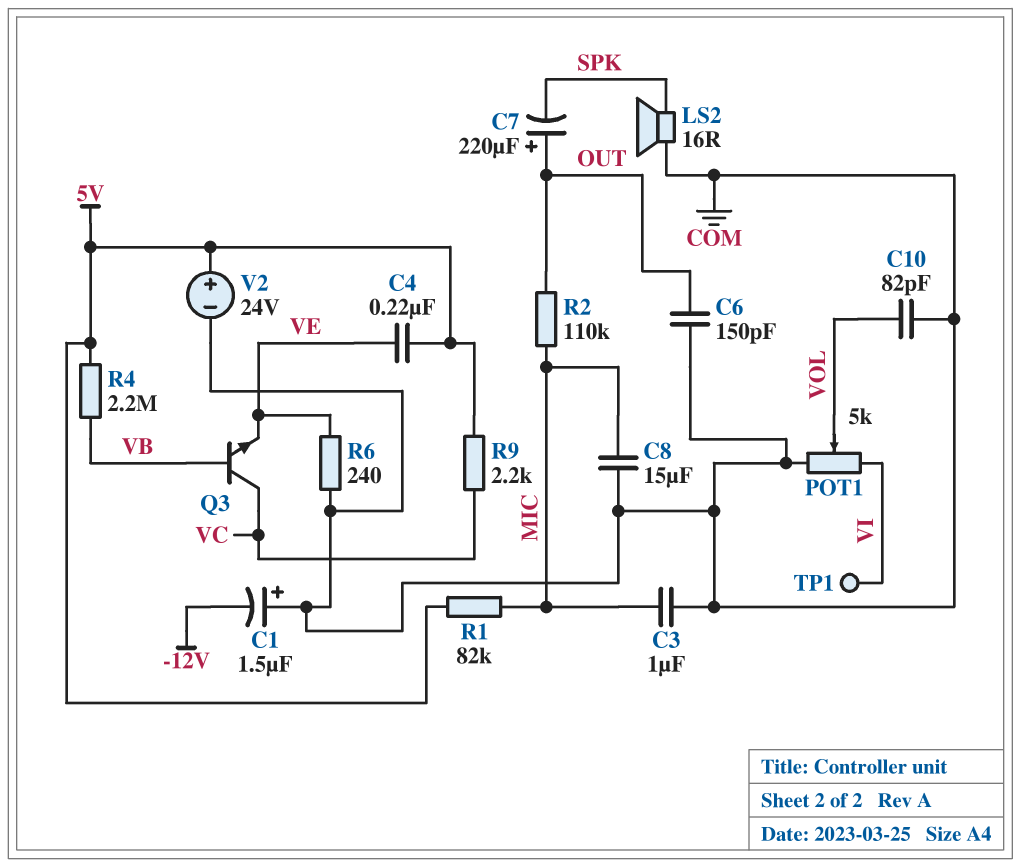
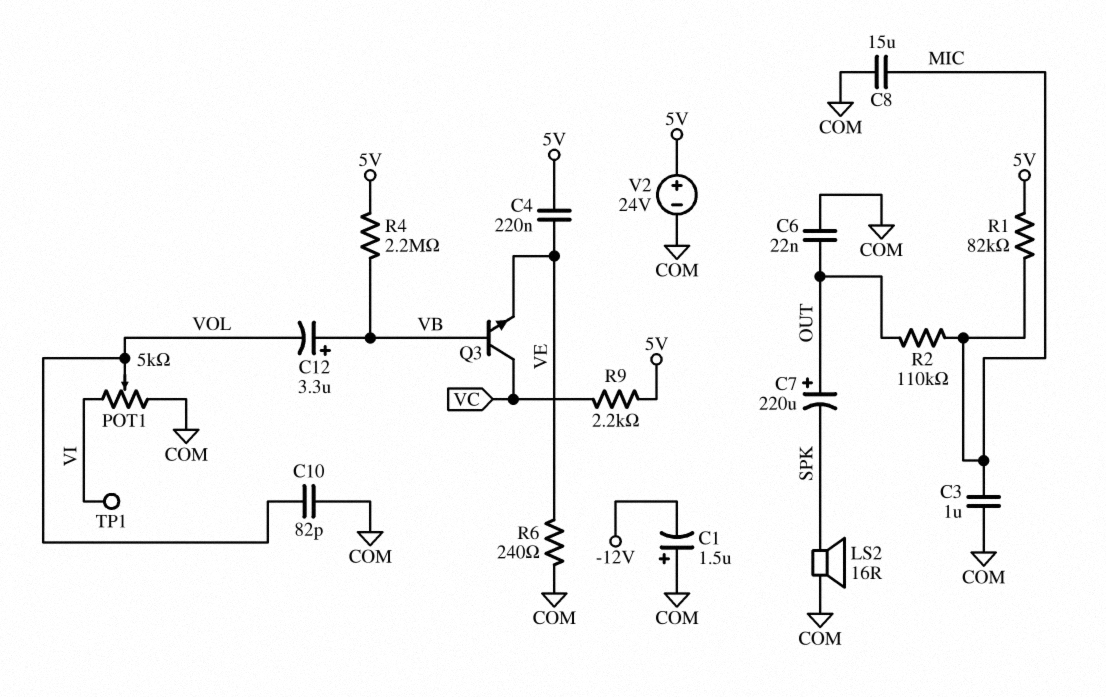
C6: 150pF (COM, OUT) -> 22nF (COM, OUT)
C12: none -> 3.3uF (plus VB, minus VOL)

